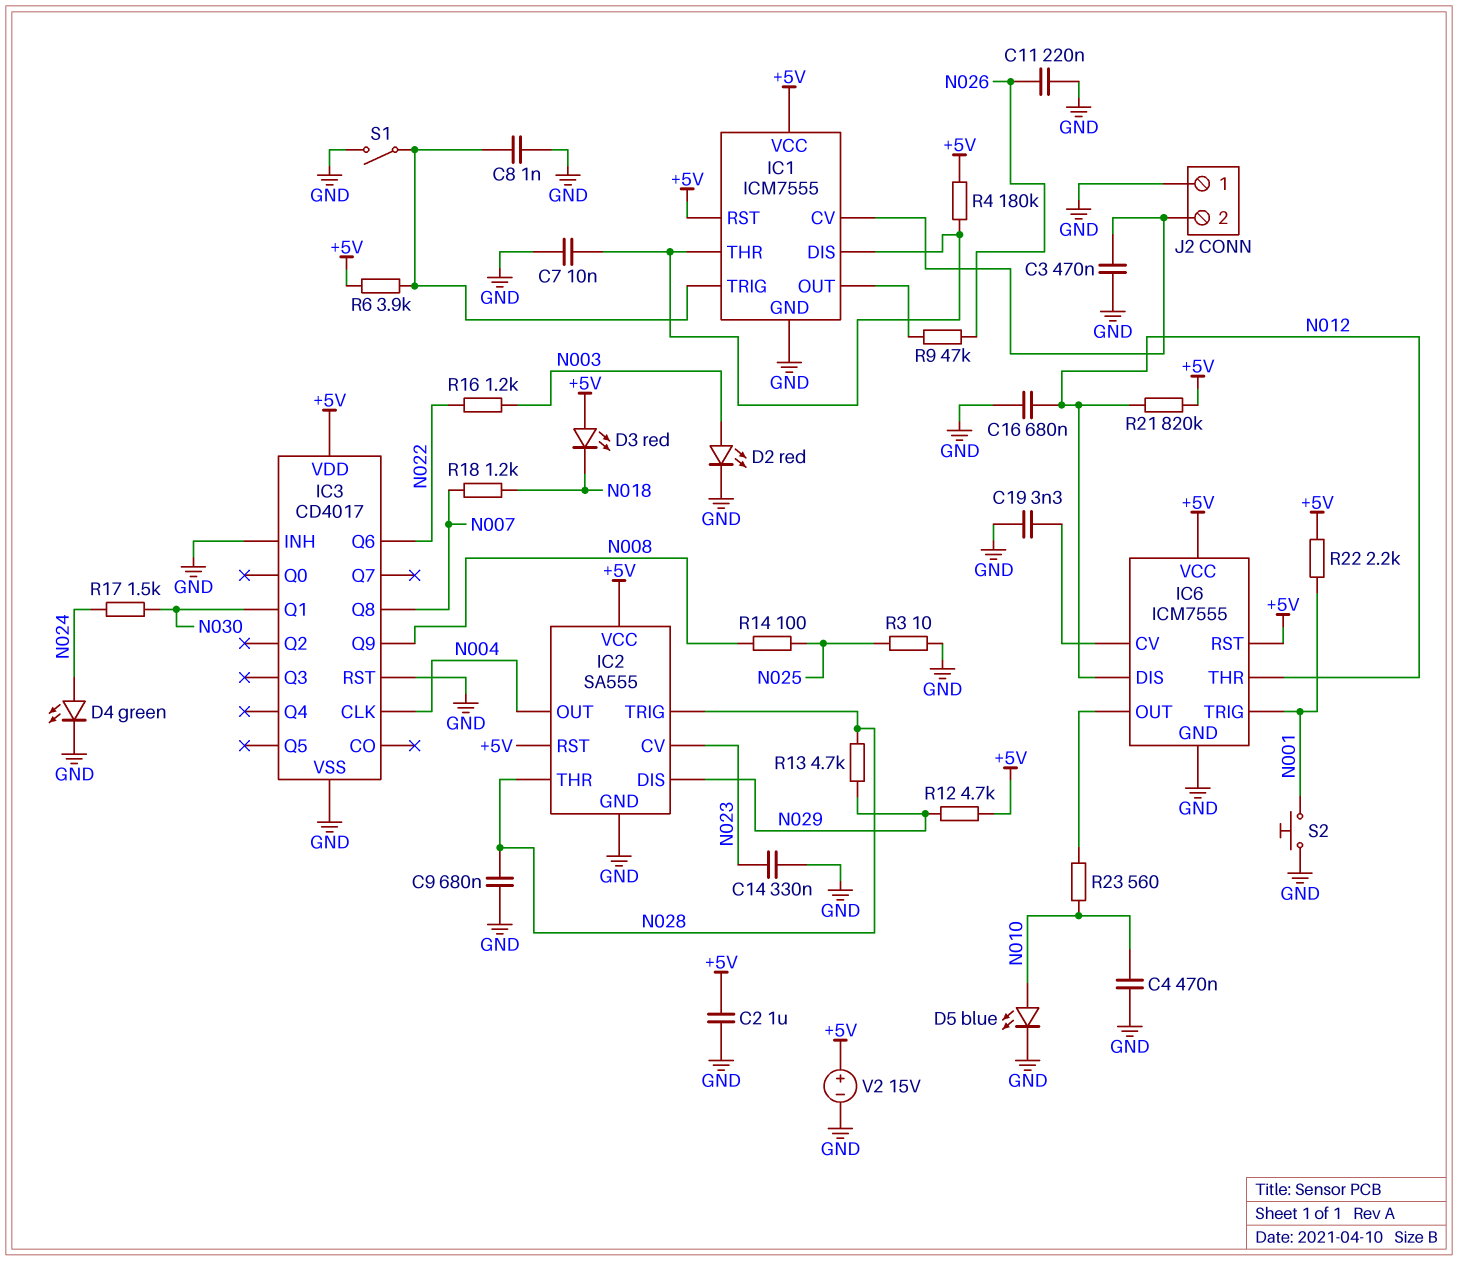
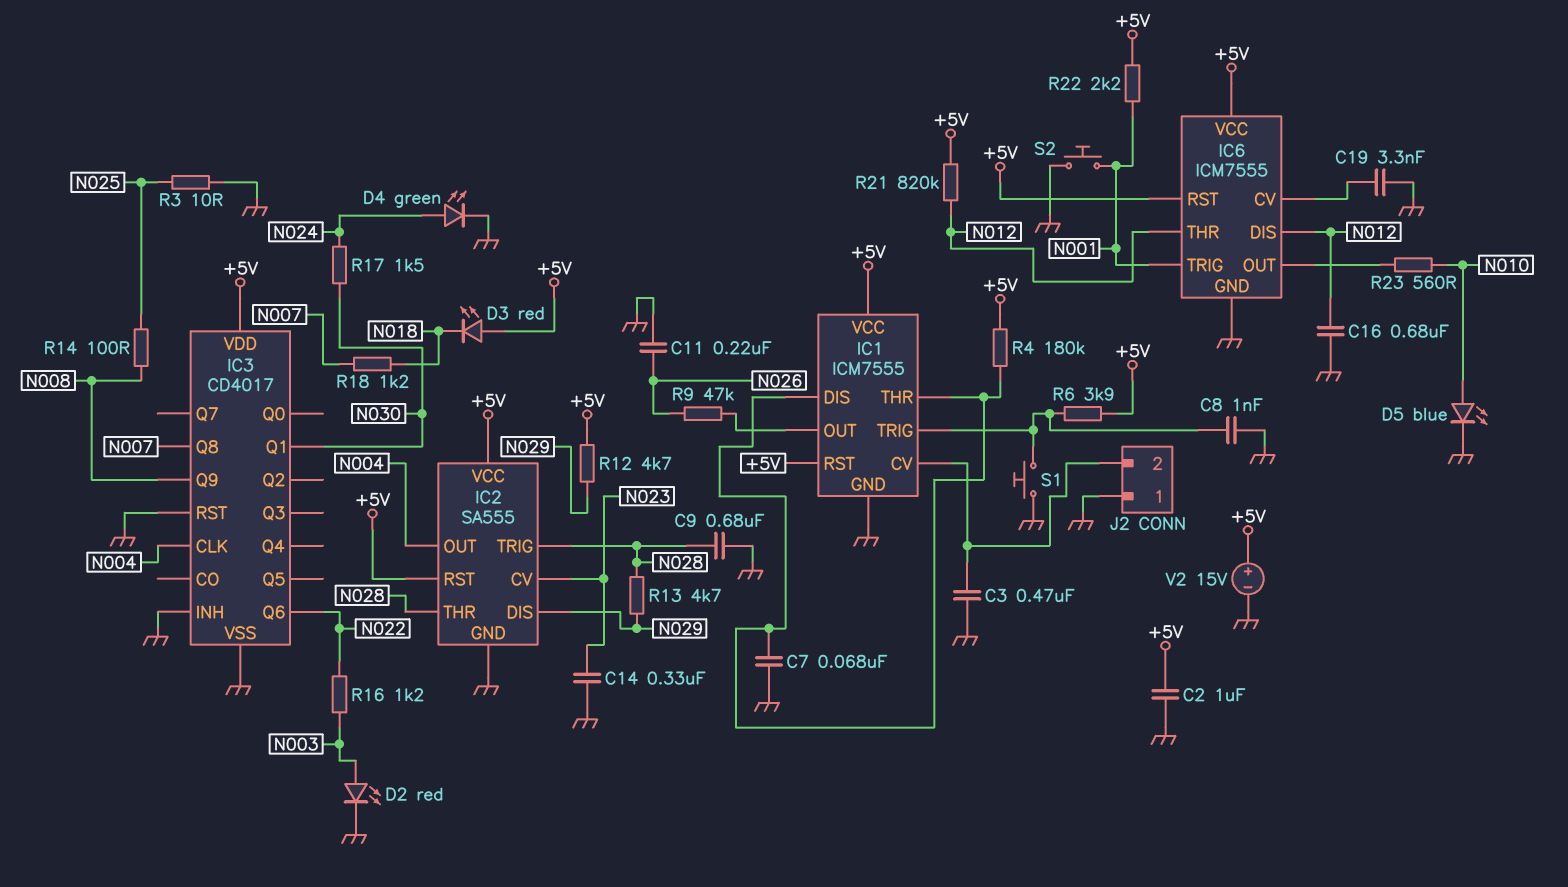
C4: 470nF (GND, N010) -> none
C7: 10nF (GND, IC1/DIS) -> 68nF (GND, IC1/DIS)
S1: switch (GND, IC1/TRIG) -> button (GND, IC1/TRIG)

